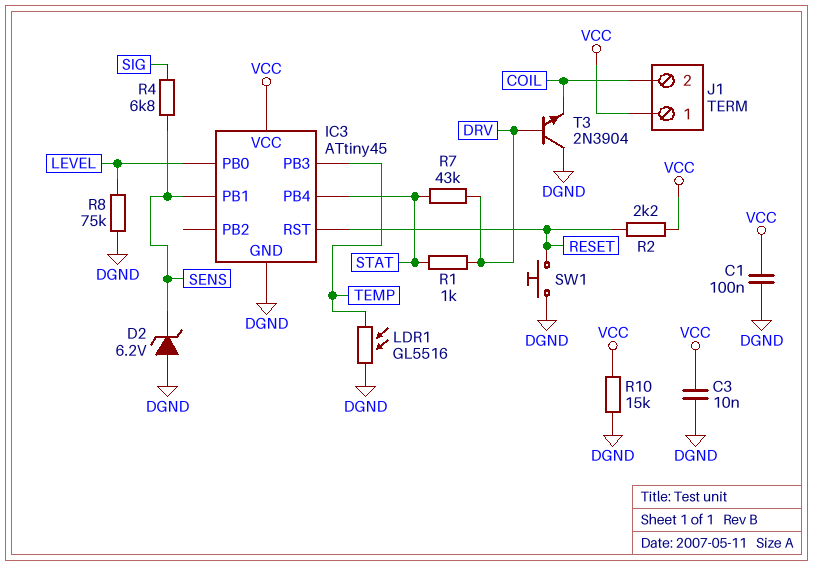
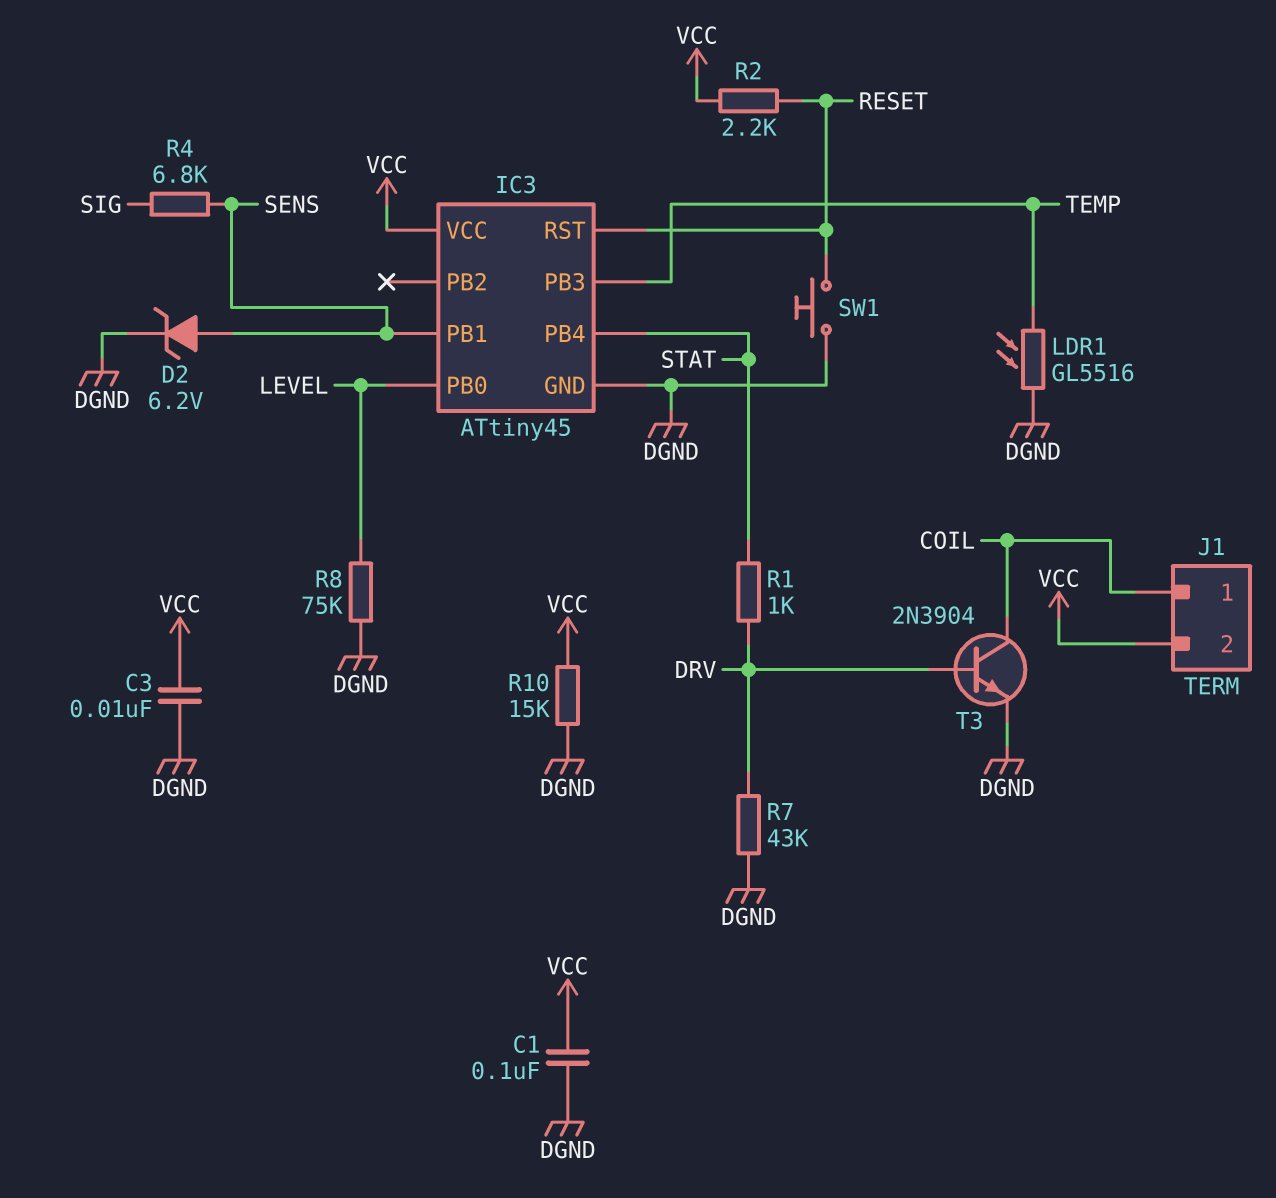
D2: zener 6.2V (A DGND, K SENS) -> zener 6.2V (A SENS, K DGND)
J1 pin 1: VCC -> COIL
J1 pin 2: COIL -> VCC
R7: 43k (DRV, STAT) -> 43k (DGND, DRV)
T3: NPN 2N3904 (B DRV, C DGND, E COIL) -> NPN 2N3904 (B DRV, C COIL, E DGND)

